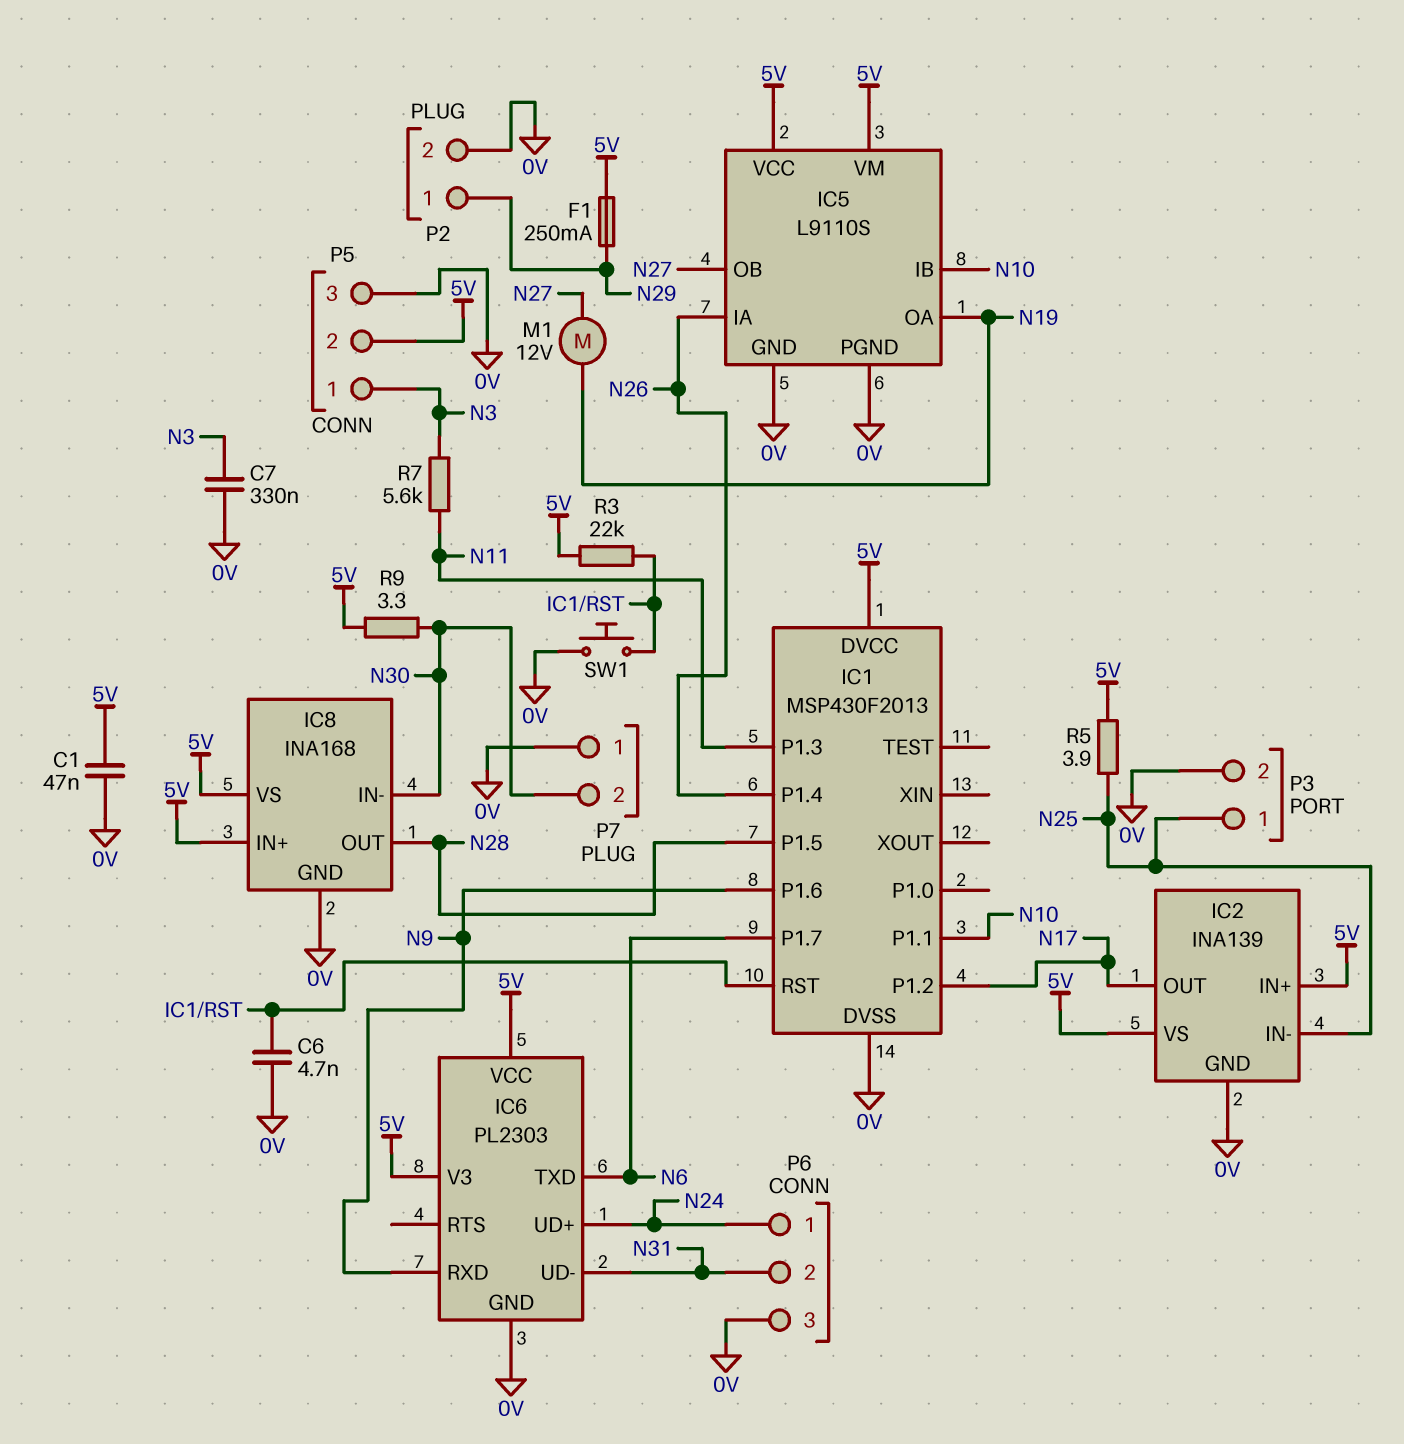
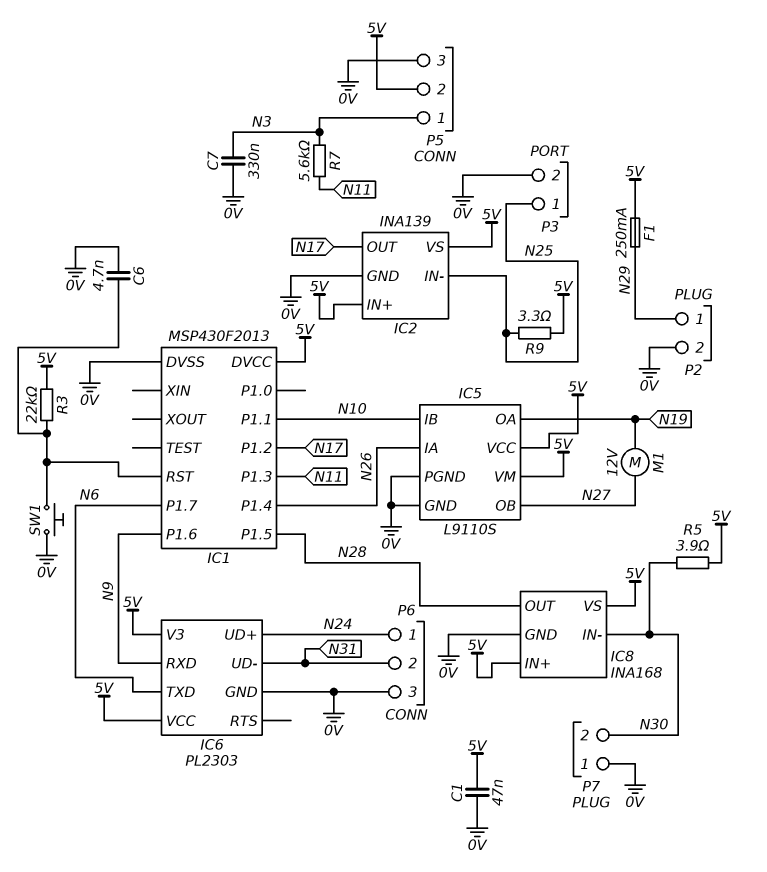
R5: 3.9 (5V, N25) -> 3.9 (5V, N30)
R9: 3.3 (5V, N30) -> 3.3 (5V, N25)

